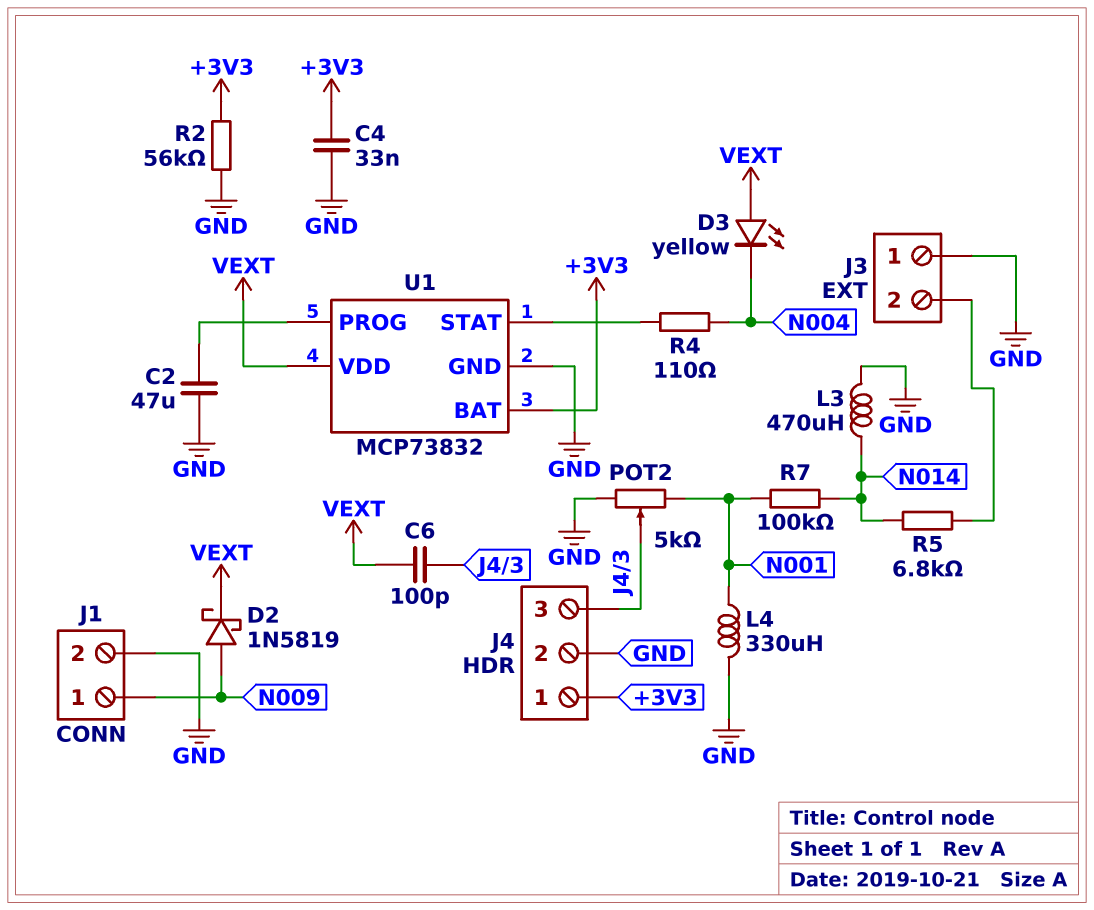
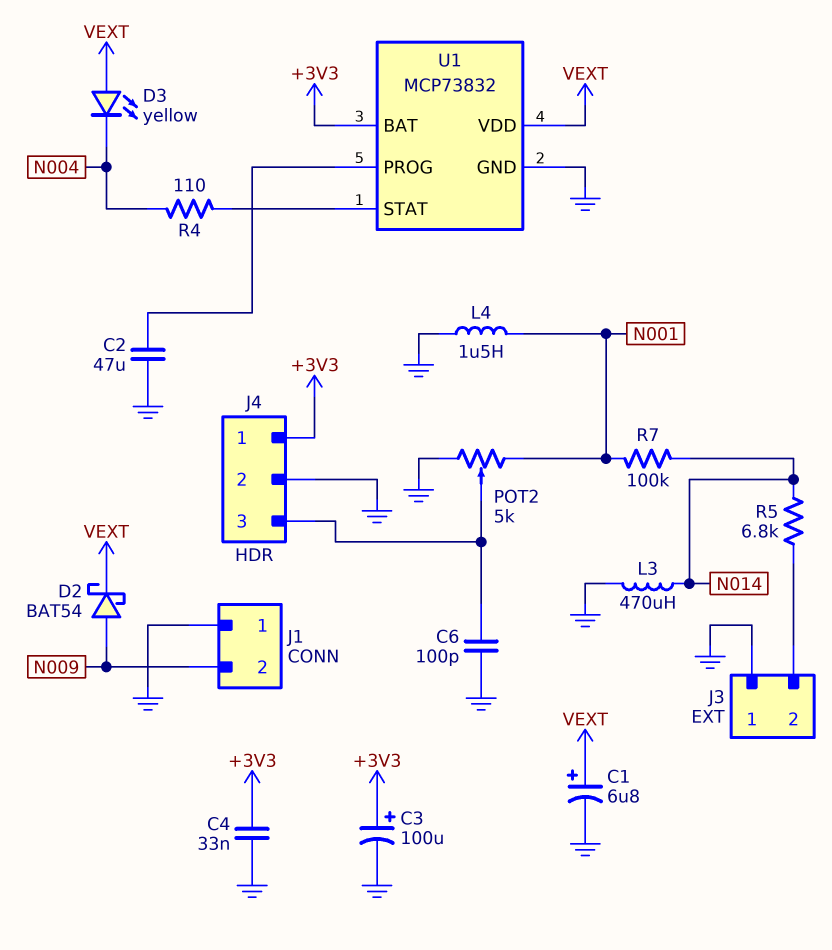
C1: none -> 6.8uF (plus VEXT, minus GND)
C3: none -> 100uF (plus +3V3, minus GND)
C6: 100pF (J4/3, VEXT) -> 100pF (GND, J4/3)
D2: schottky 1N5819 (A N009, K VEXT) -> schottky BAT54 (A N009, K VEXT)
J1 pin 1: N009 -> GND
J1 pin 2: GND -> N009
L4: 330uH (GND, N001) -> 1.5uH (GND, N001)
R2: 56k (+3V3, GND) -> none

